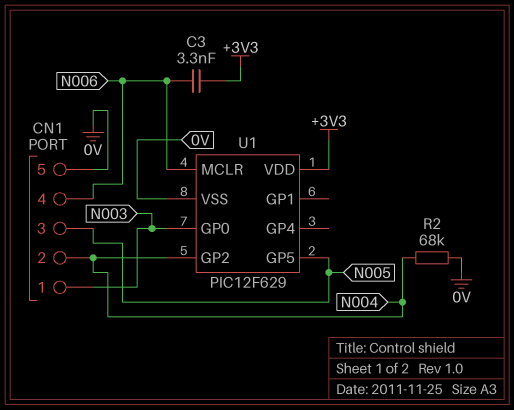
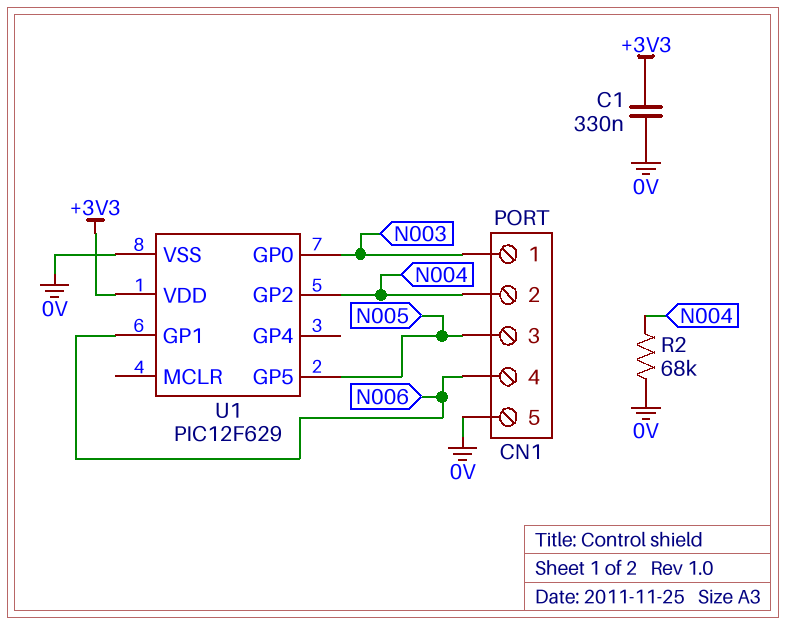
C1: none -> 330nF (+3V3, 0V)
C3: 3.3nF (+3V3, N006) -> none
U1 pin GP1: none -> N006
U1 pin MCLR: N006 -> none

